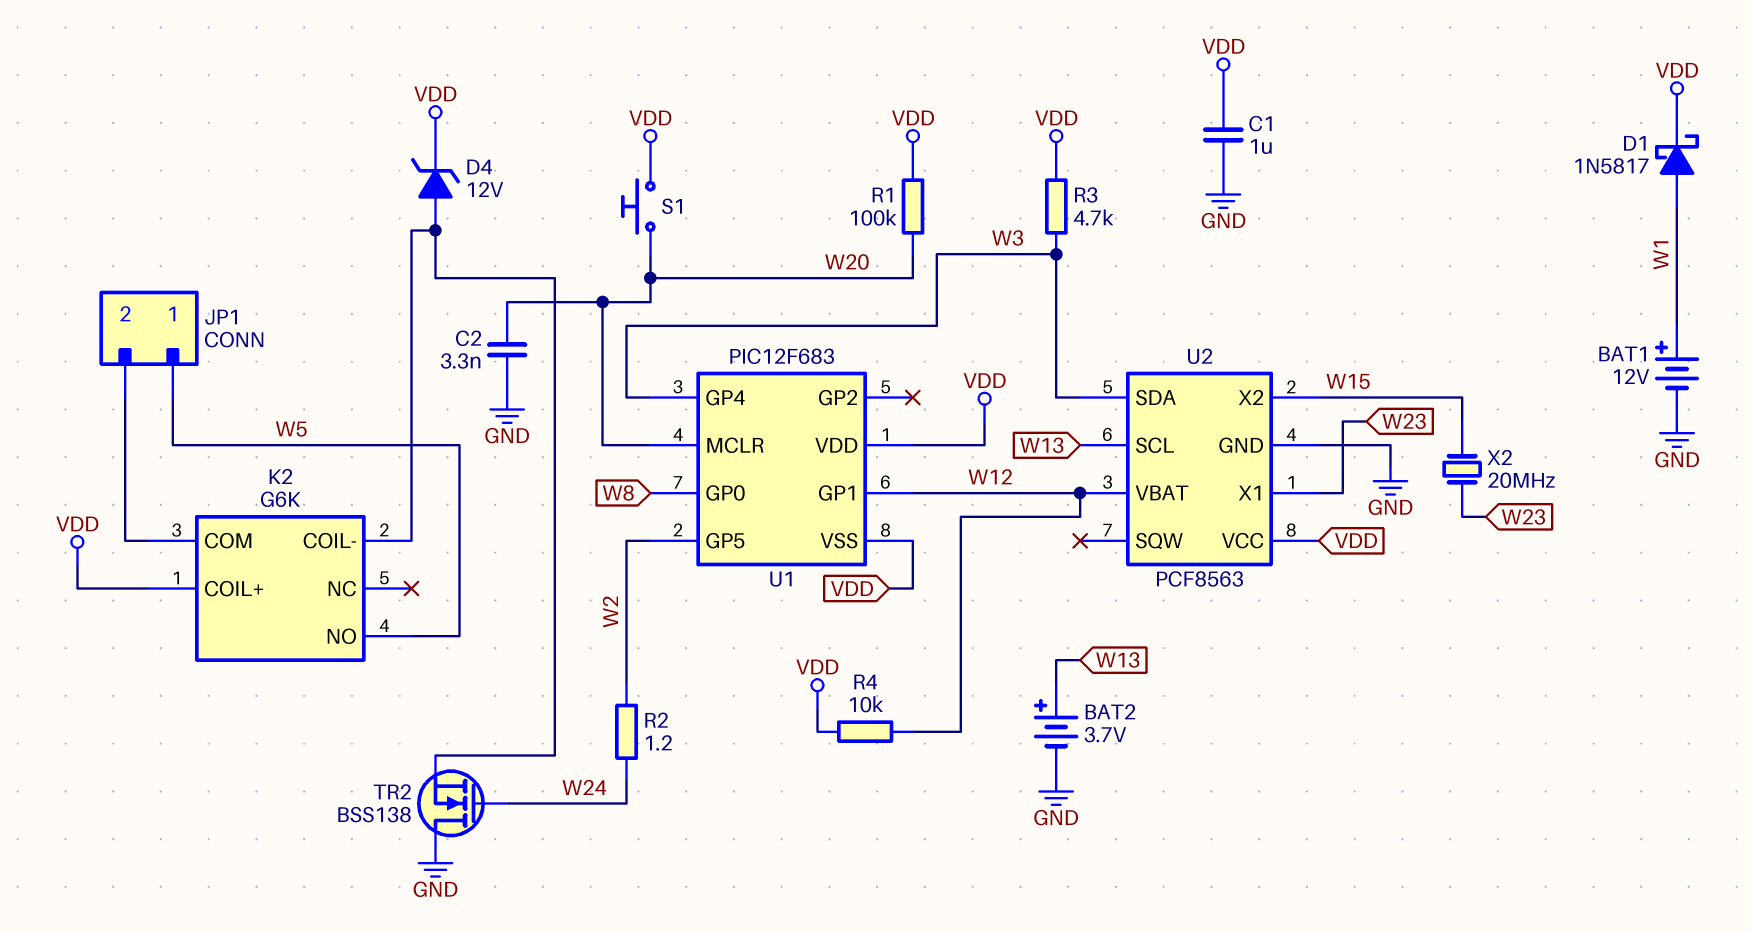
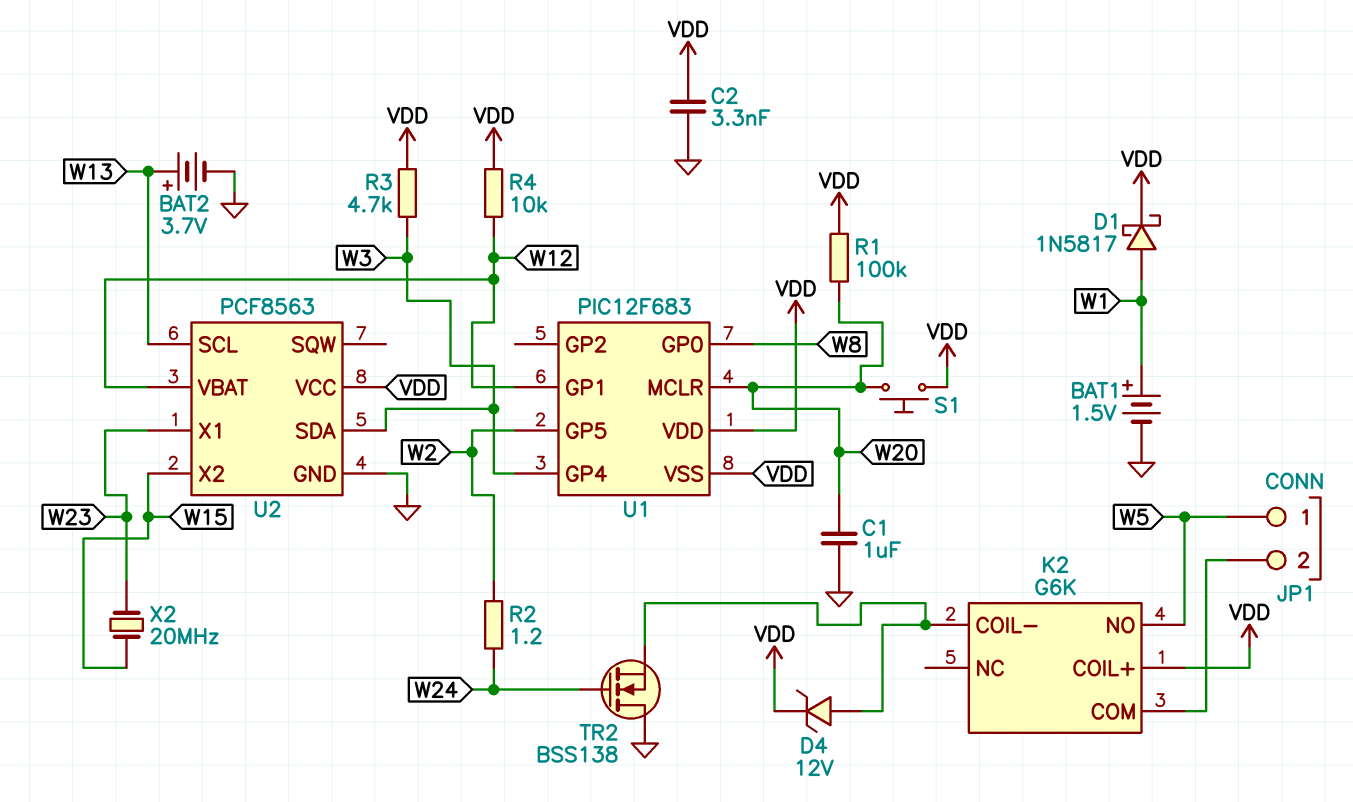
BAT1: 12V (plus W1, minus GND) -> 1.5V (plus W1, minus GND)
C1: 1uF (GND, VDD) -> 1uF (GND, W20)
C2: 3.3nF (GND, W20) -> 3.3nF (GND, VDD)

